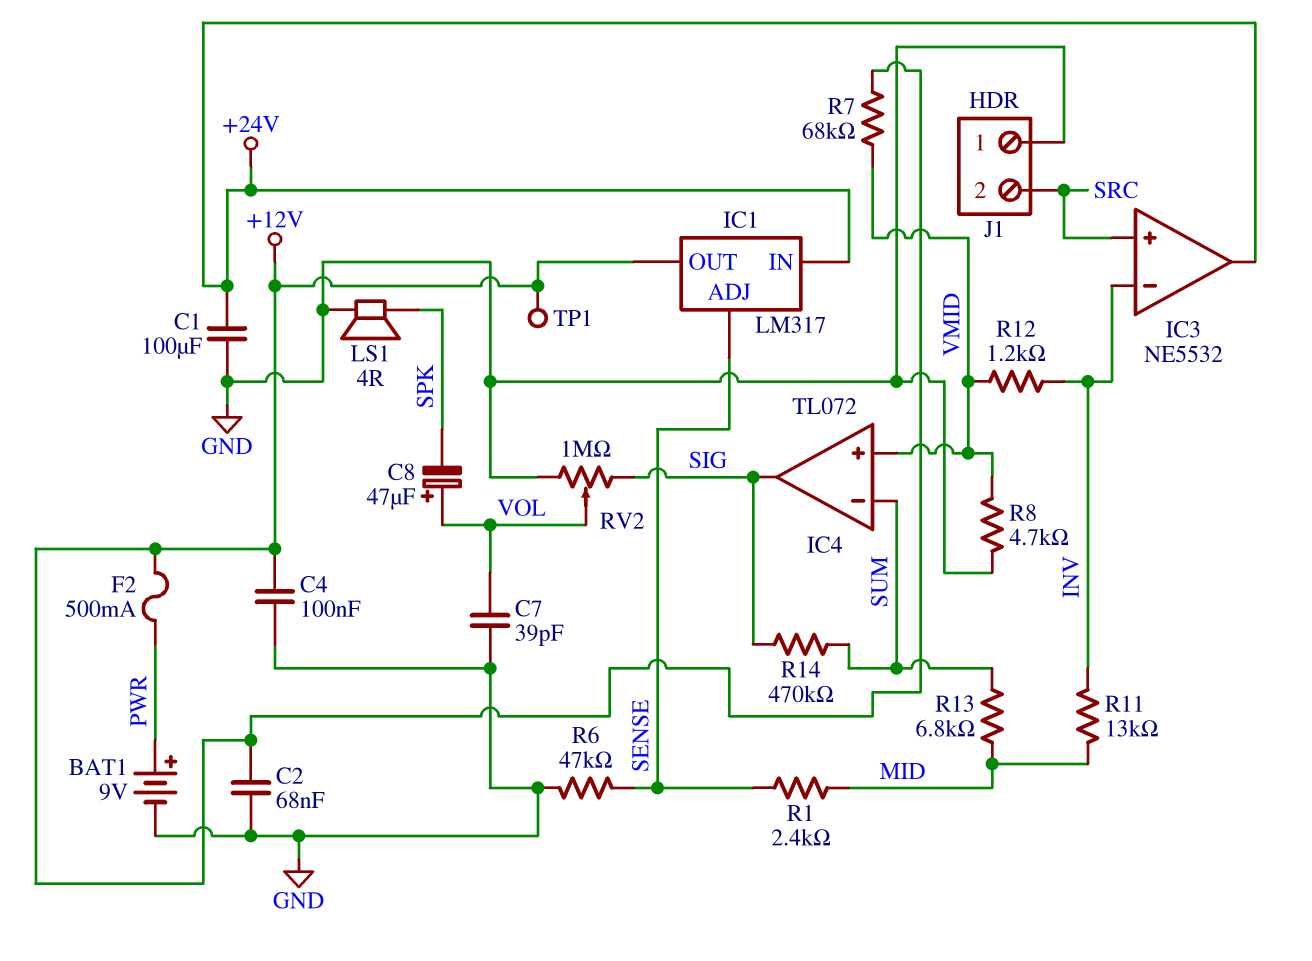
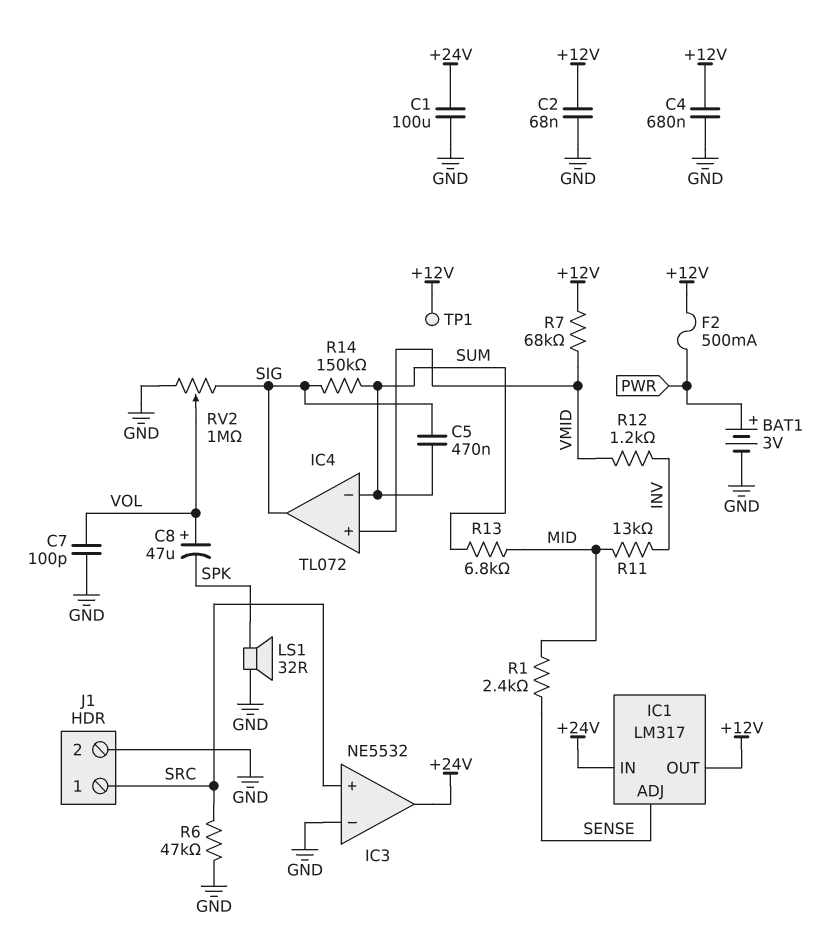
BAT1: 9V (plus PWR, minus GND) -> 3V (plus PWR, minus GND)
C4: 100nF (+12V, GND) -> 680nF (+12V, GND)
C5: none -> 470nF (SIG, SUM)
C7: 39pF (GND, VOL) -> 100pF (GND, VOL)
IC3 pin in-: INV -> GND
J1 pin 1: GND -> SRC
J1 pin 2: SRC -> GND
LS1: speaker 4R (GND, SPK) -> speaker 32R (GND, SPK)
R6: 47k (GND, SENSE) -> 47k (GND, SRC)
R8: 4.7k (GND, VMID) -> none
R14: 470k (SIG, SUM) -> 150k (SIG, SUM)

